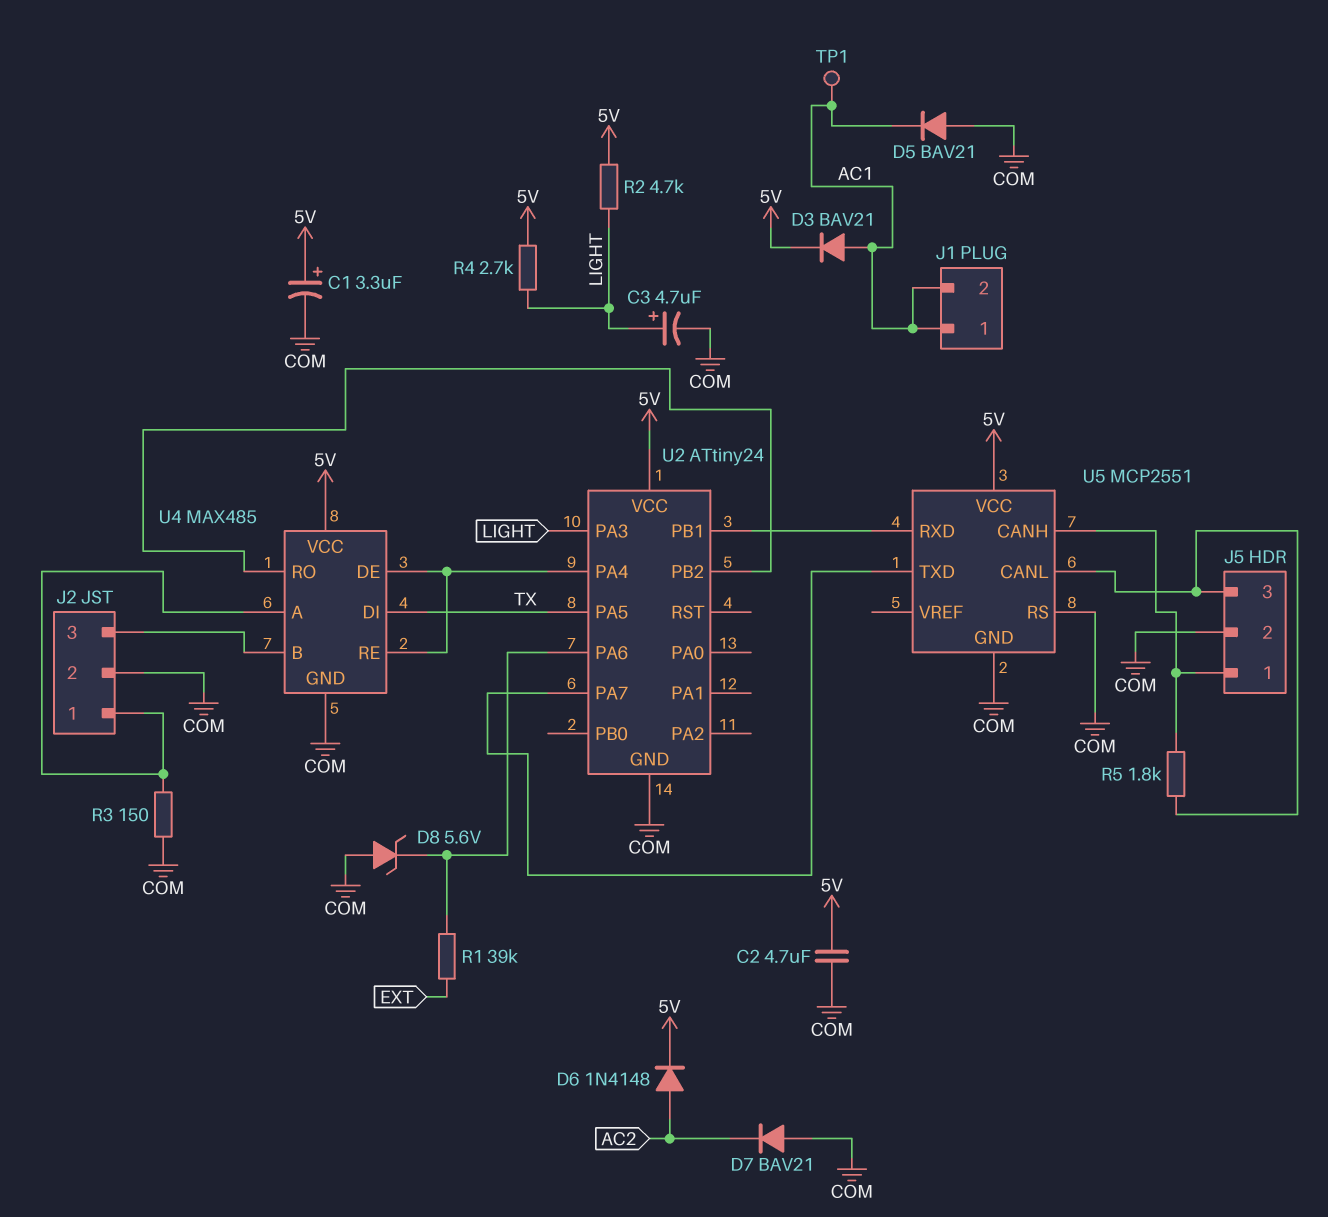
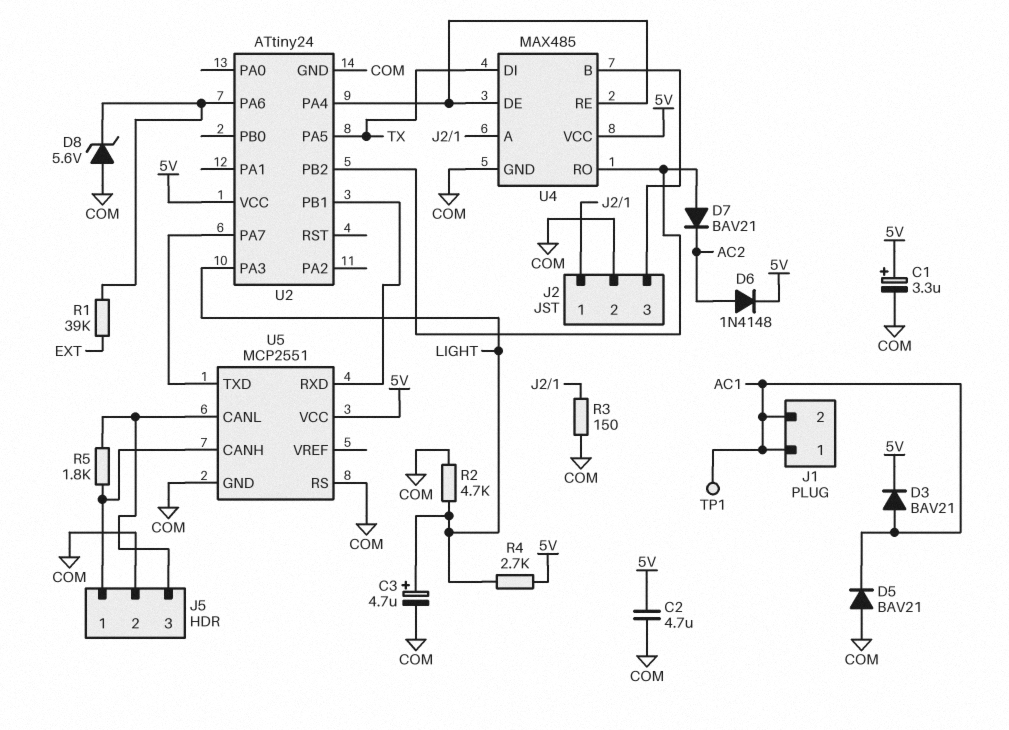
D7: diode BAV21 (A COM, K AC2) -> diode BAV21 (A U2/PB2, K AC2)
R2: 4.7k (5V, LIGHT) -> 4.7k (COM, LIGHT)

